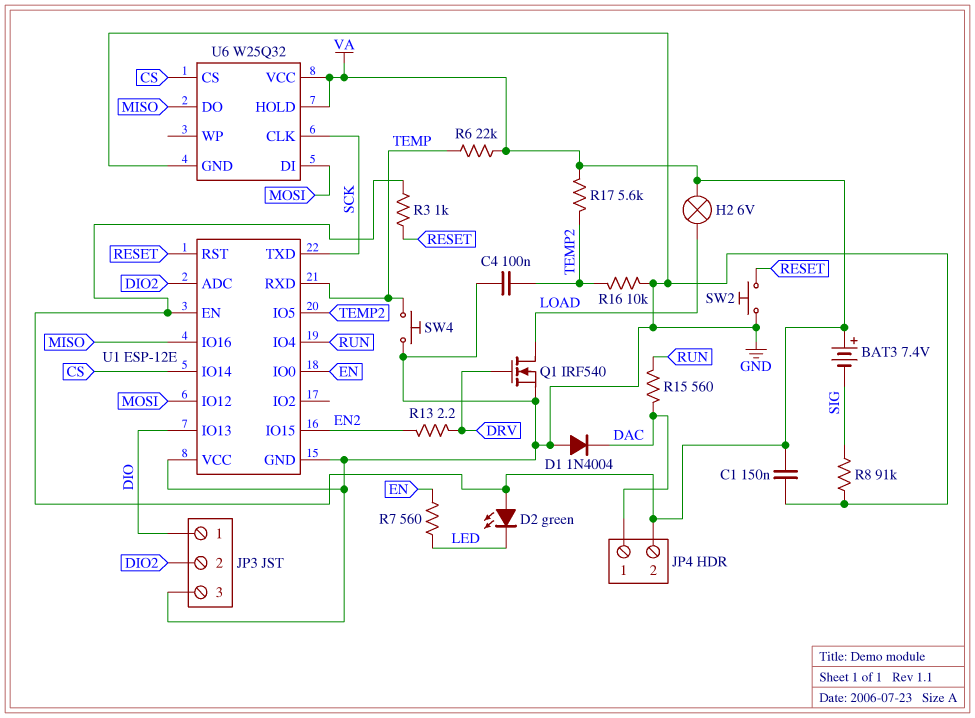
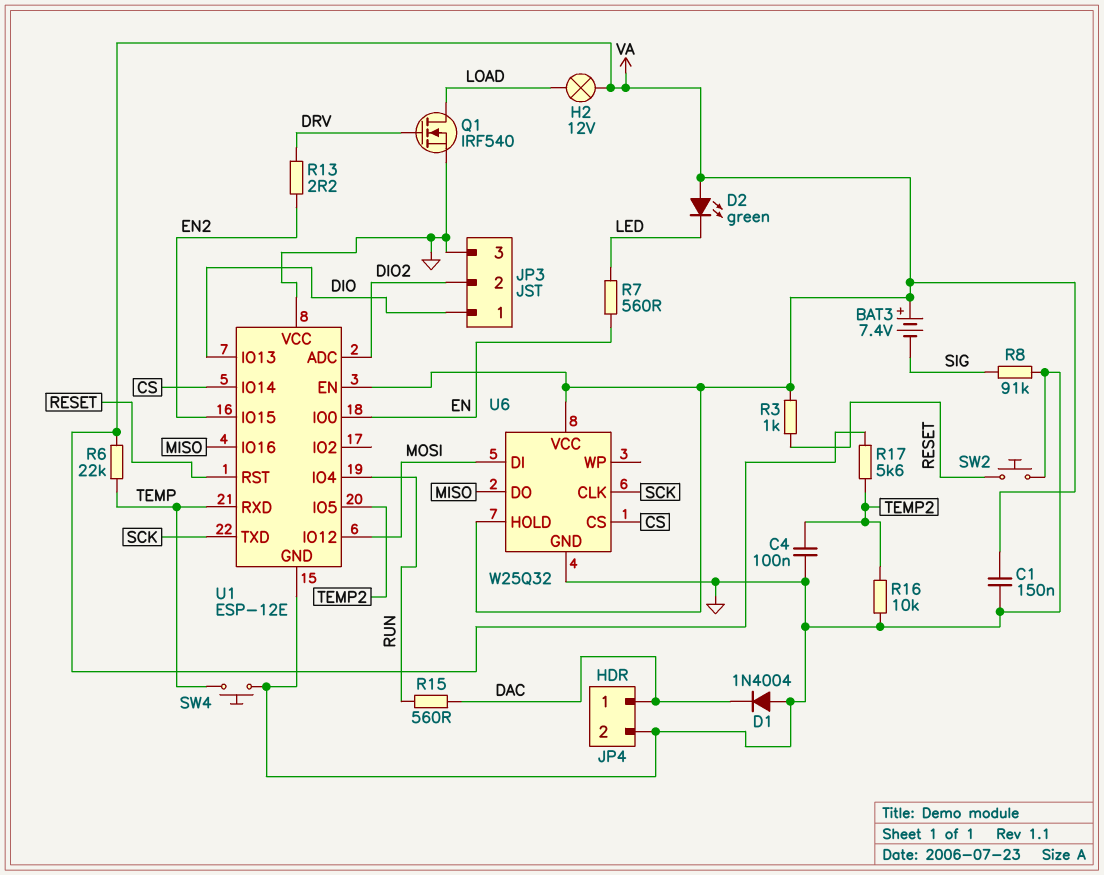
H2: lamp 6V (LOAD, VA) -> lamp 12V (LOAD, VA)
JP4 pin 2: VA -> GND

